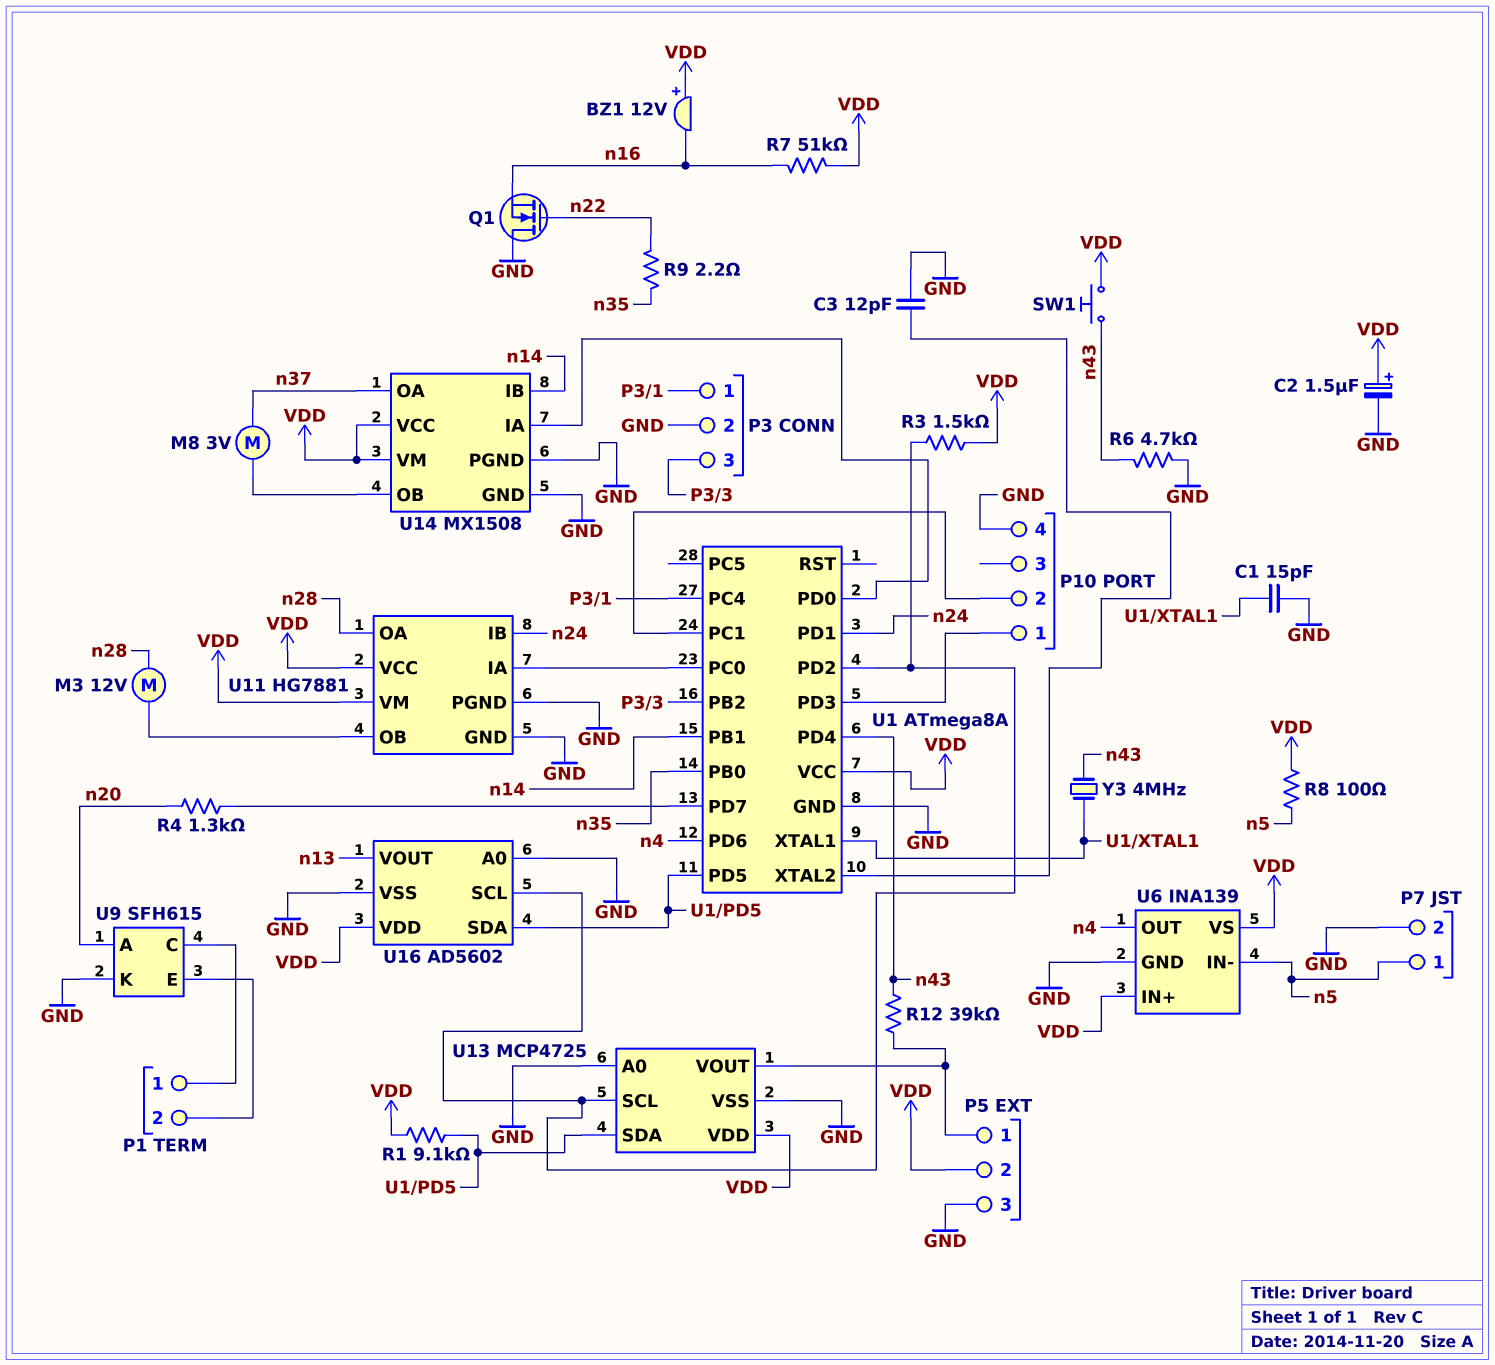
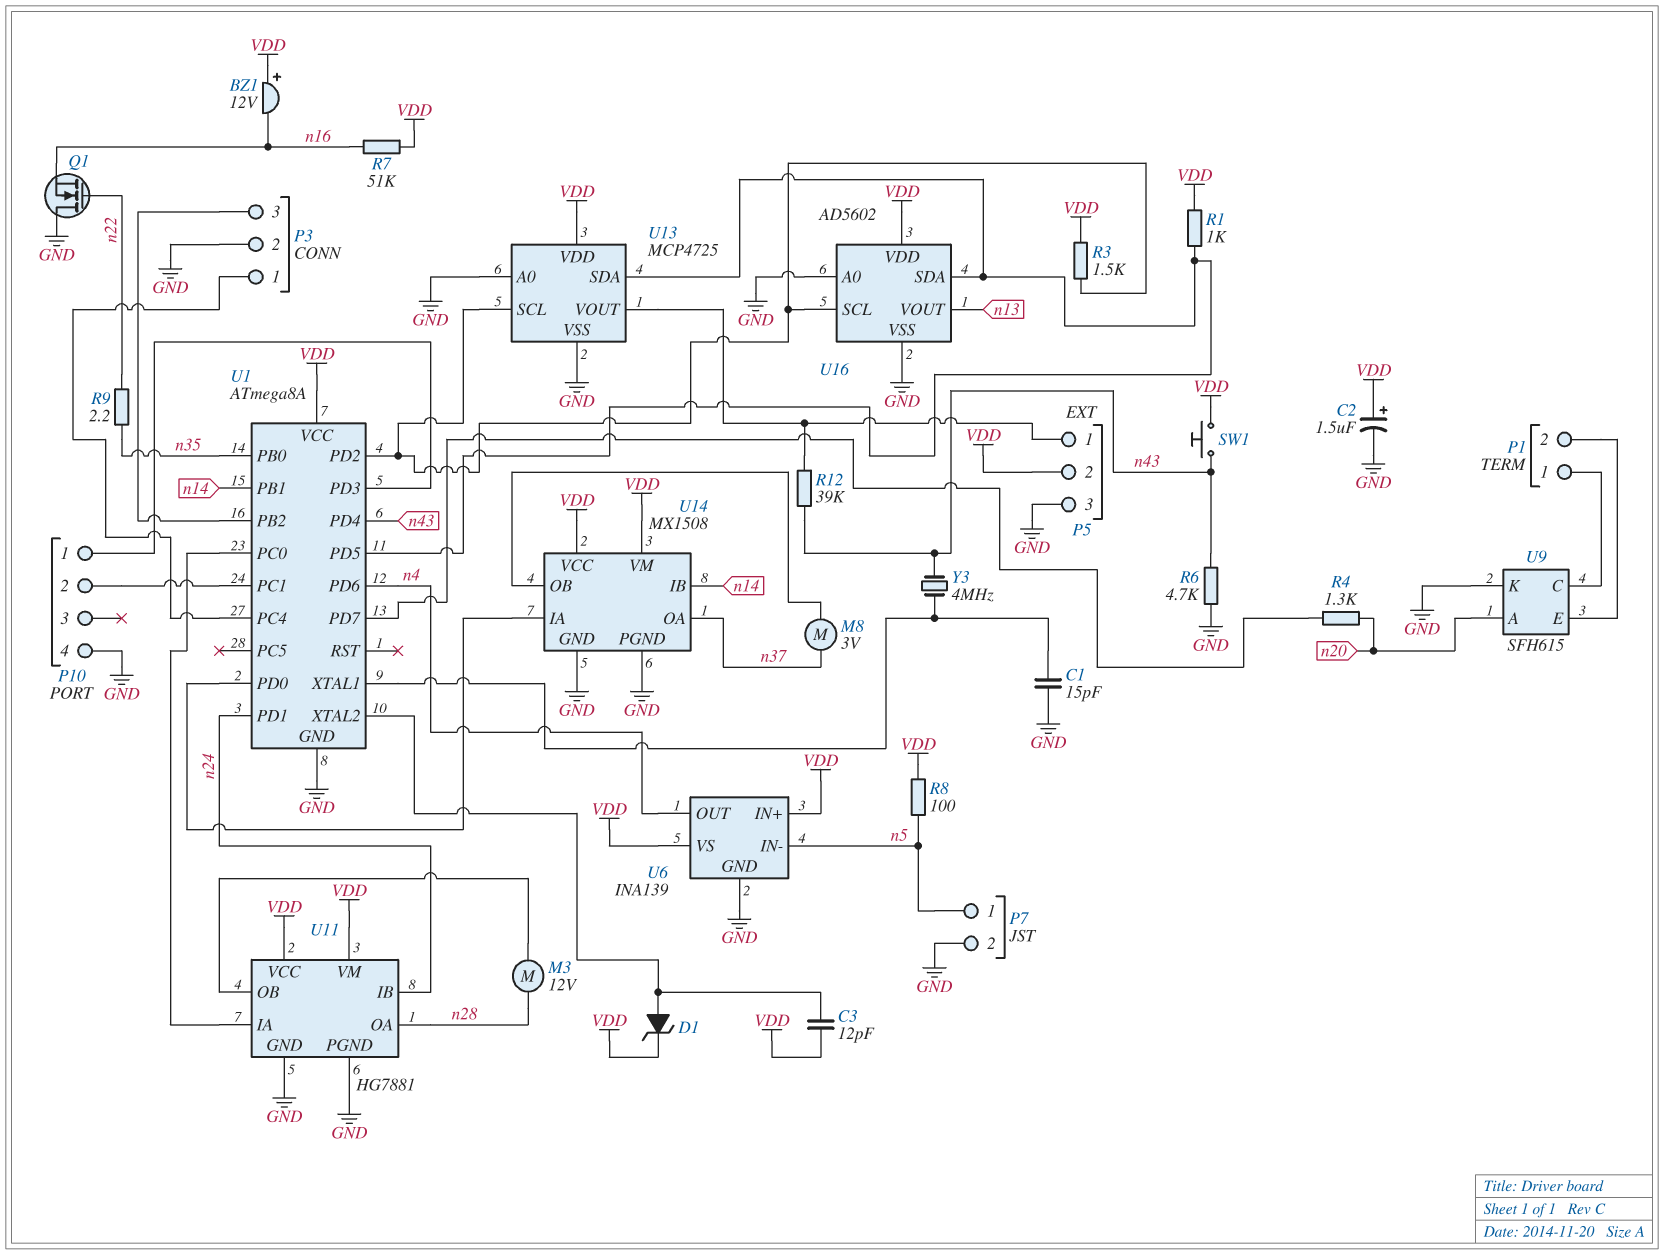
C3: 12pF (GND, U1/XTAL2) -> 12pF (U1/XTAL2, VDD)
D1: none -> zener (A U1/XTAL2, K VDD)
R1: 9.1k (U1/PD5, VDD) -> 1k (U1/PD5, VDD)

